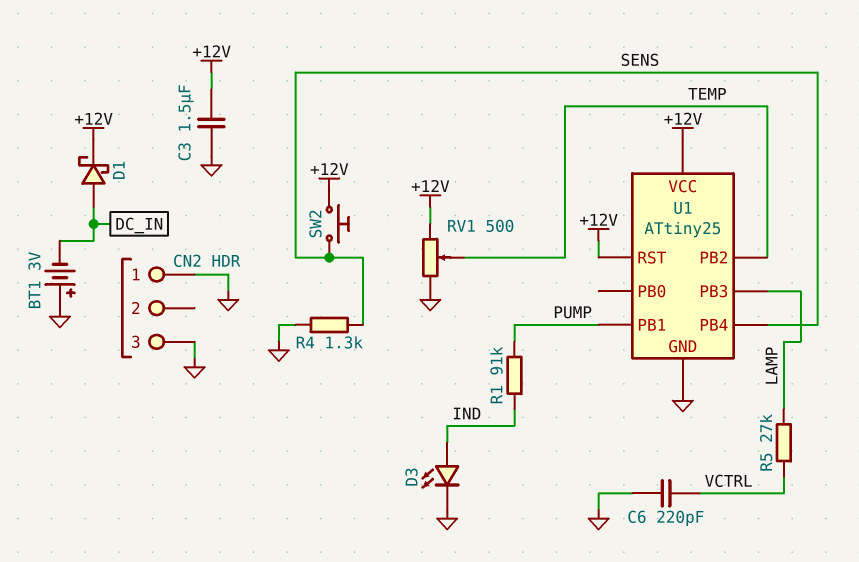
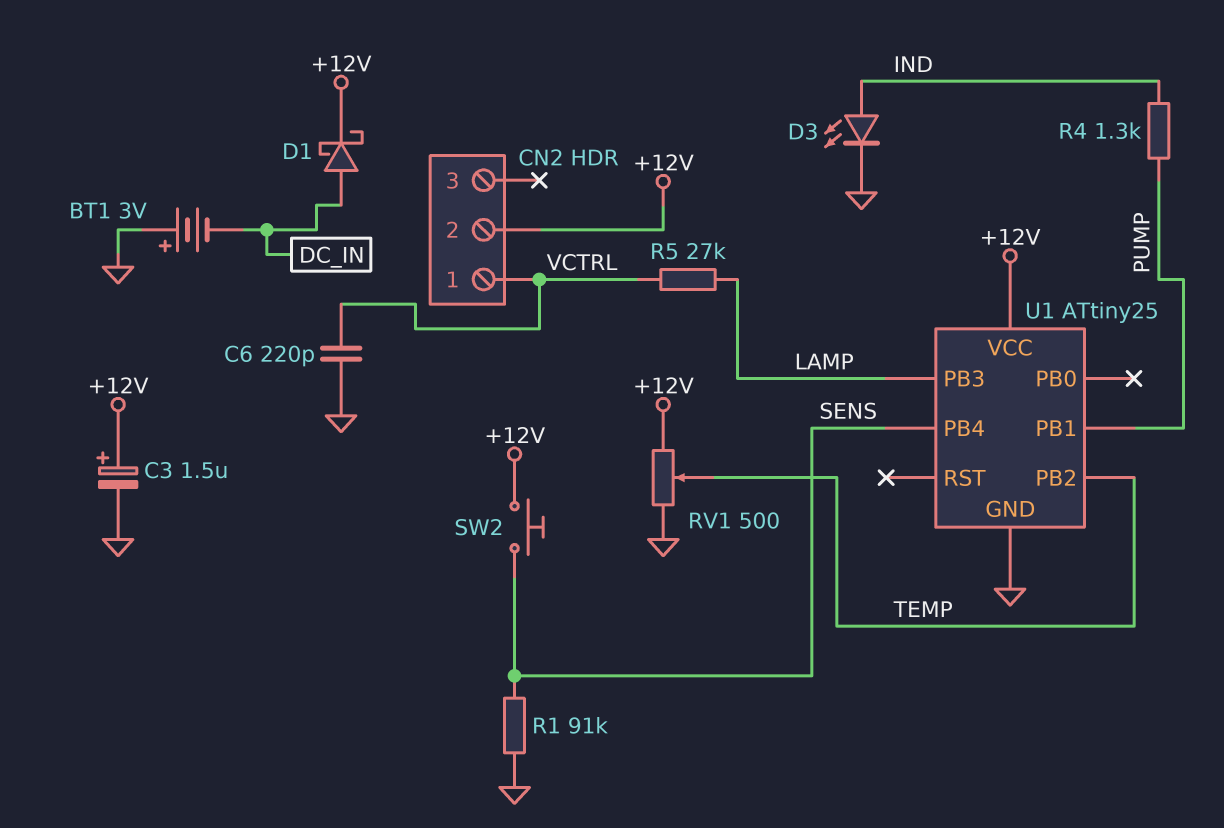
C3: 1.5uF (+12V, GND) -> 1.5uF (plus +12V, minus GND)
CN2 pin 1: GND -> VCTRL
CN2 pin 2: none -> +12V
CN2 pin 3: GND -> none
R1: 91k (IND, PUMP) -> 91k (GND, SENS)
R4: 1.3k (GND, SENS) -> 1.3k (IND, PUMP)
U1 pin RST: +12V -> none

